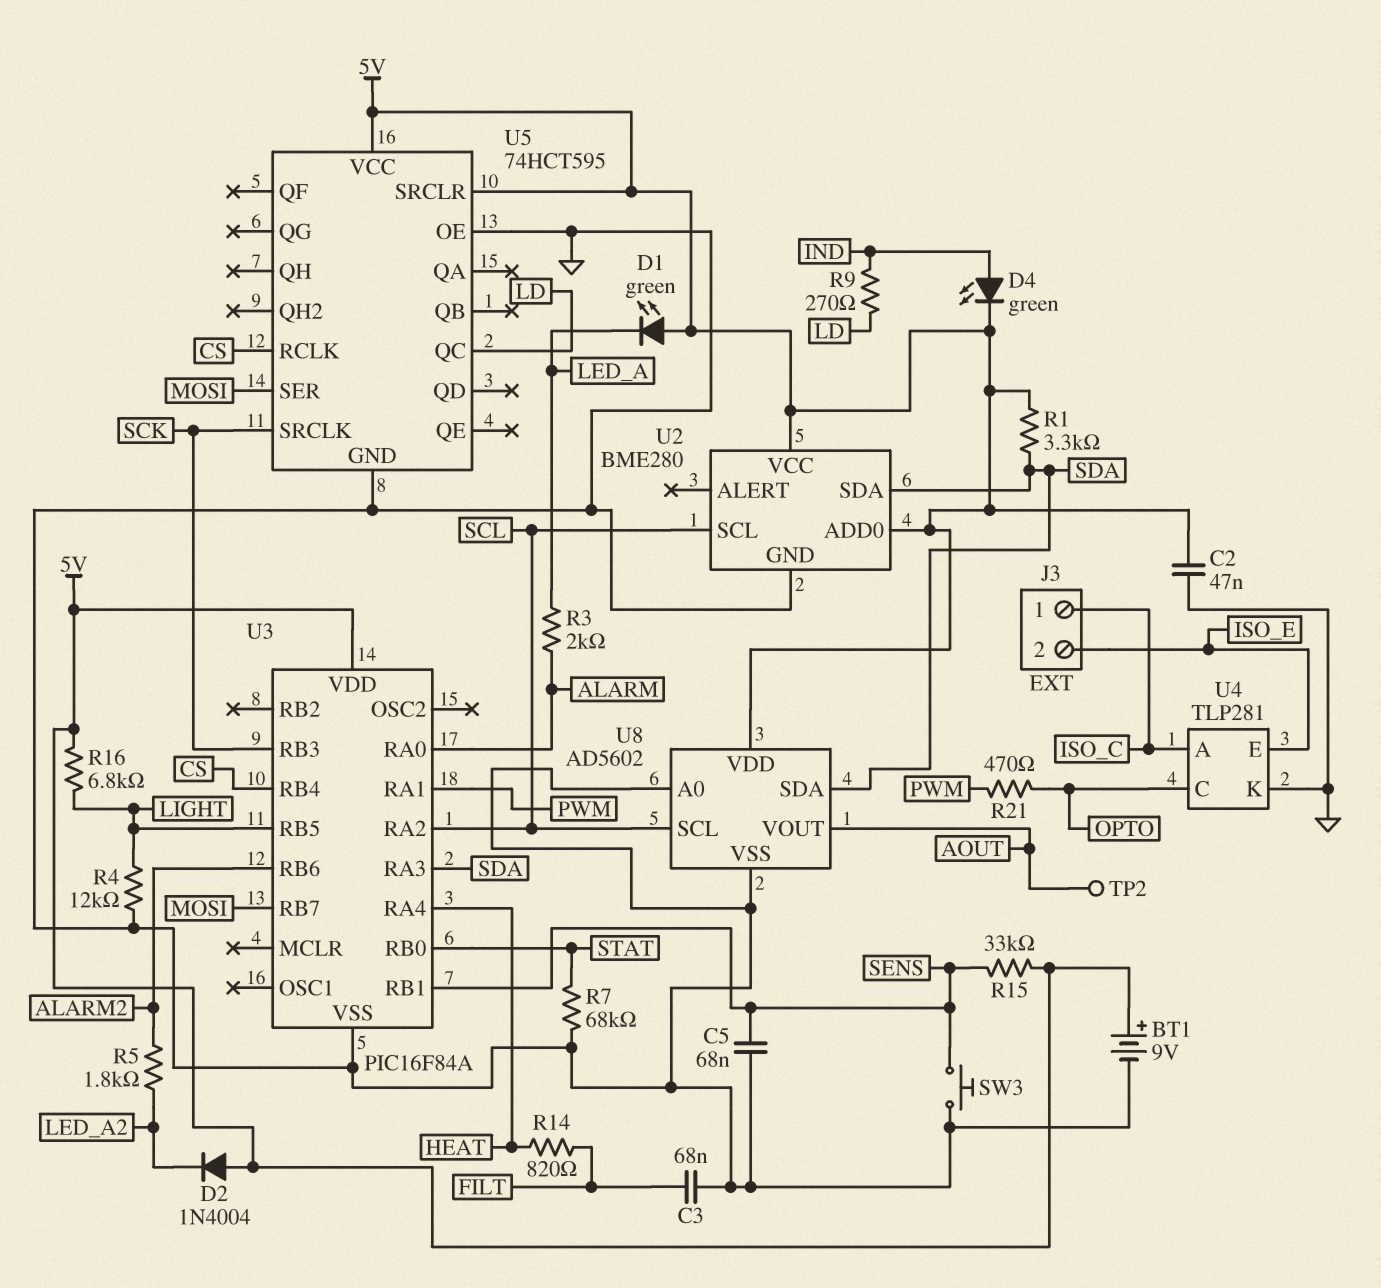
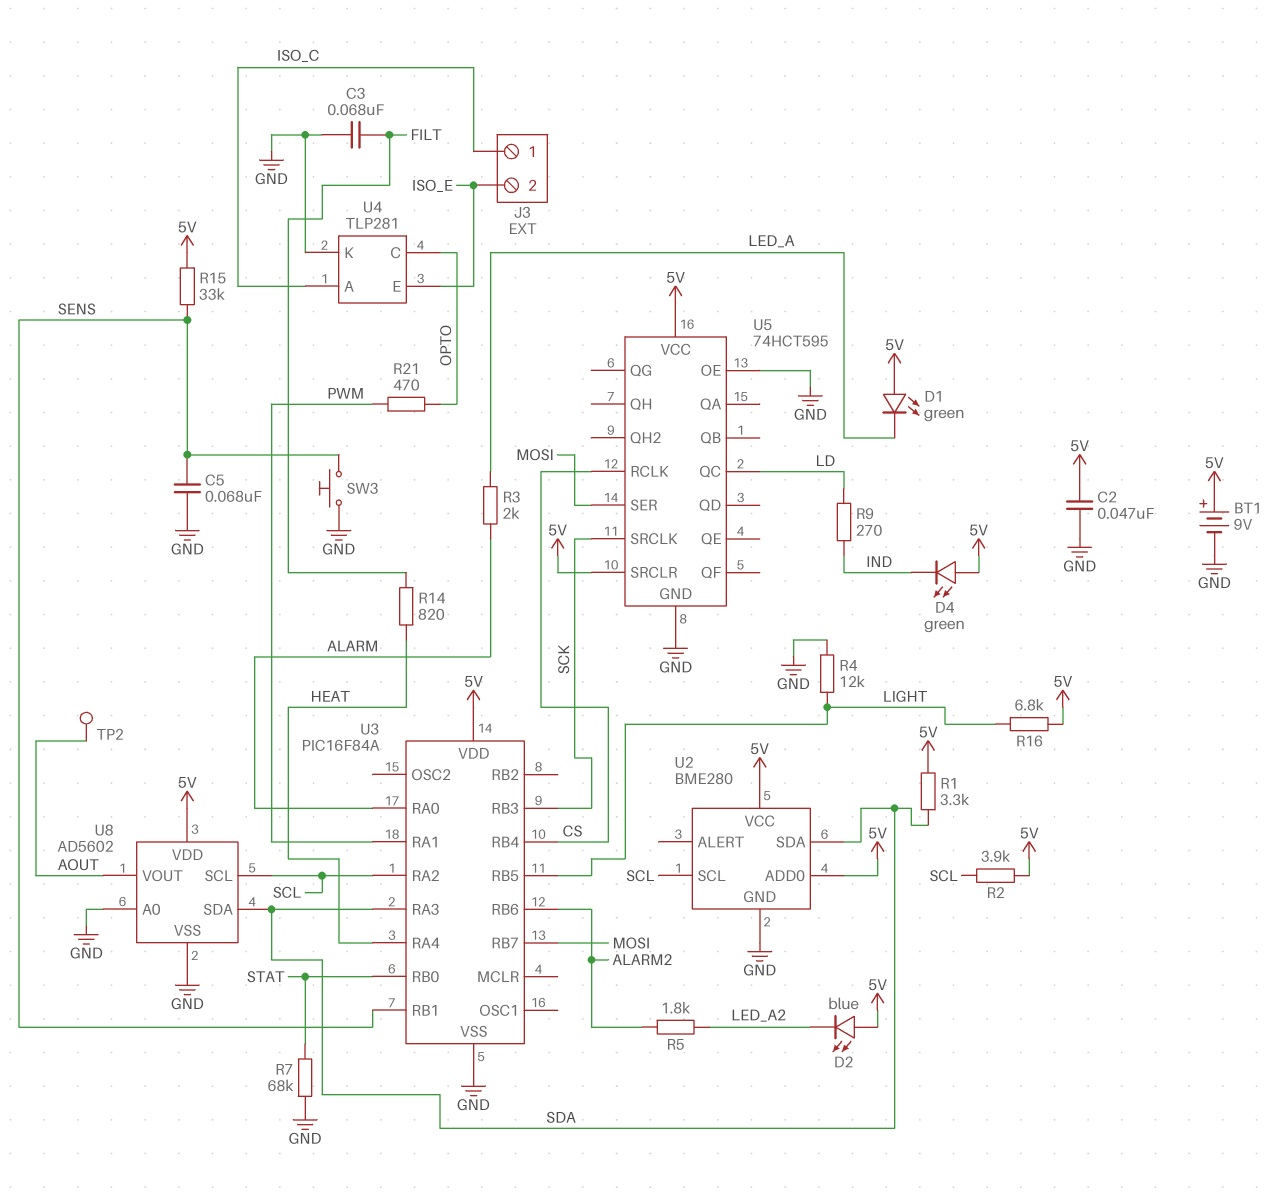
D2: diode 1N4004 (A 5V, K LED_A2) -> LED blue (A 5V, K LED_A2)
D4: LED green (A IND, K 5V) -> LED green (A 5V, K IND)
R2: none -> 3.9k (5V, SCL)

